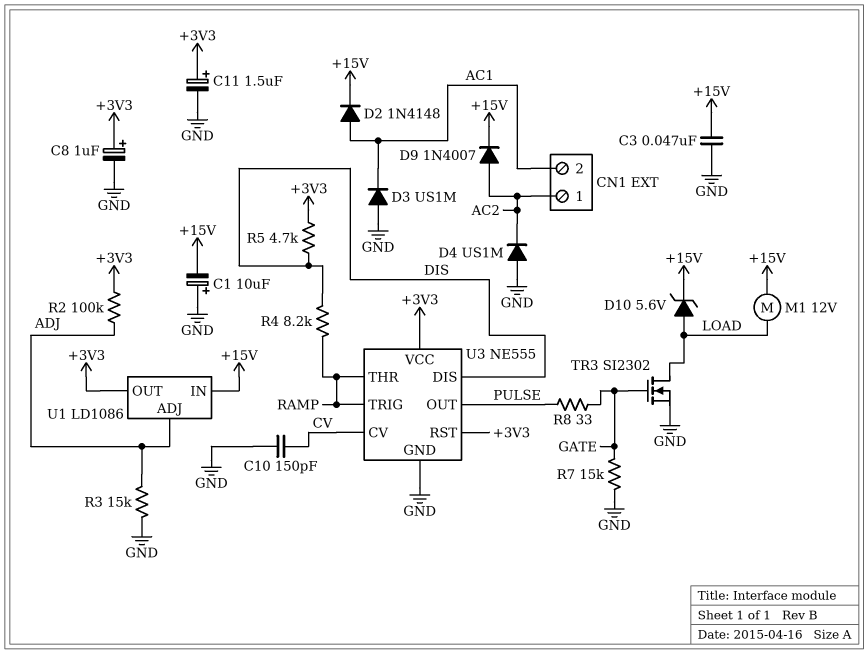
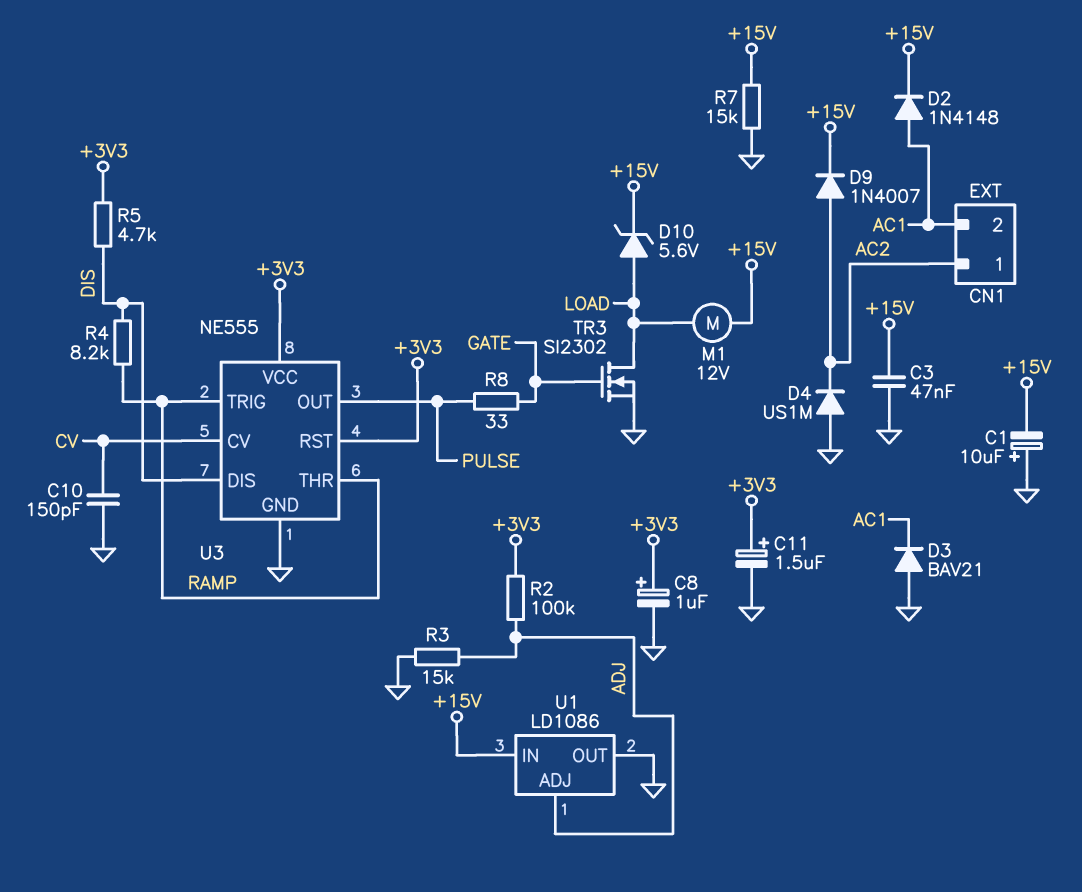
D3: diode US1M (A GND, K AC1) -> diode BAV21 (A GND, K AC1)
R7: 15k (GATE, GND) -> 15k (+15V, GND)
U1 pin OUT: +3V3 -> GND

